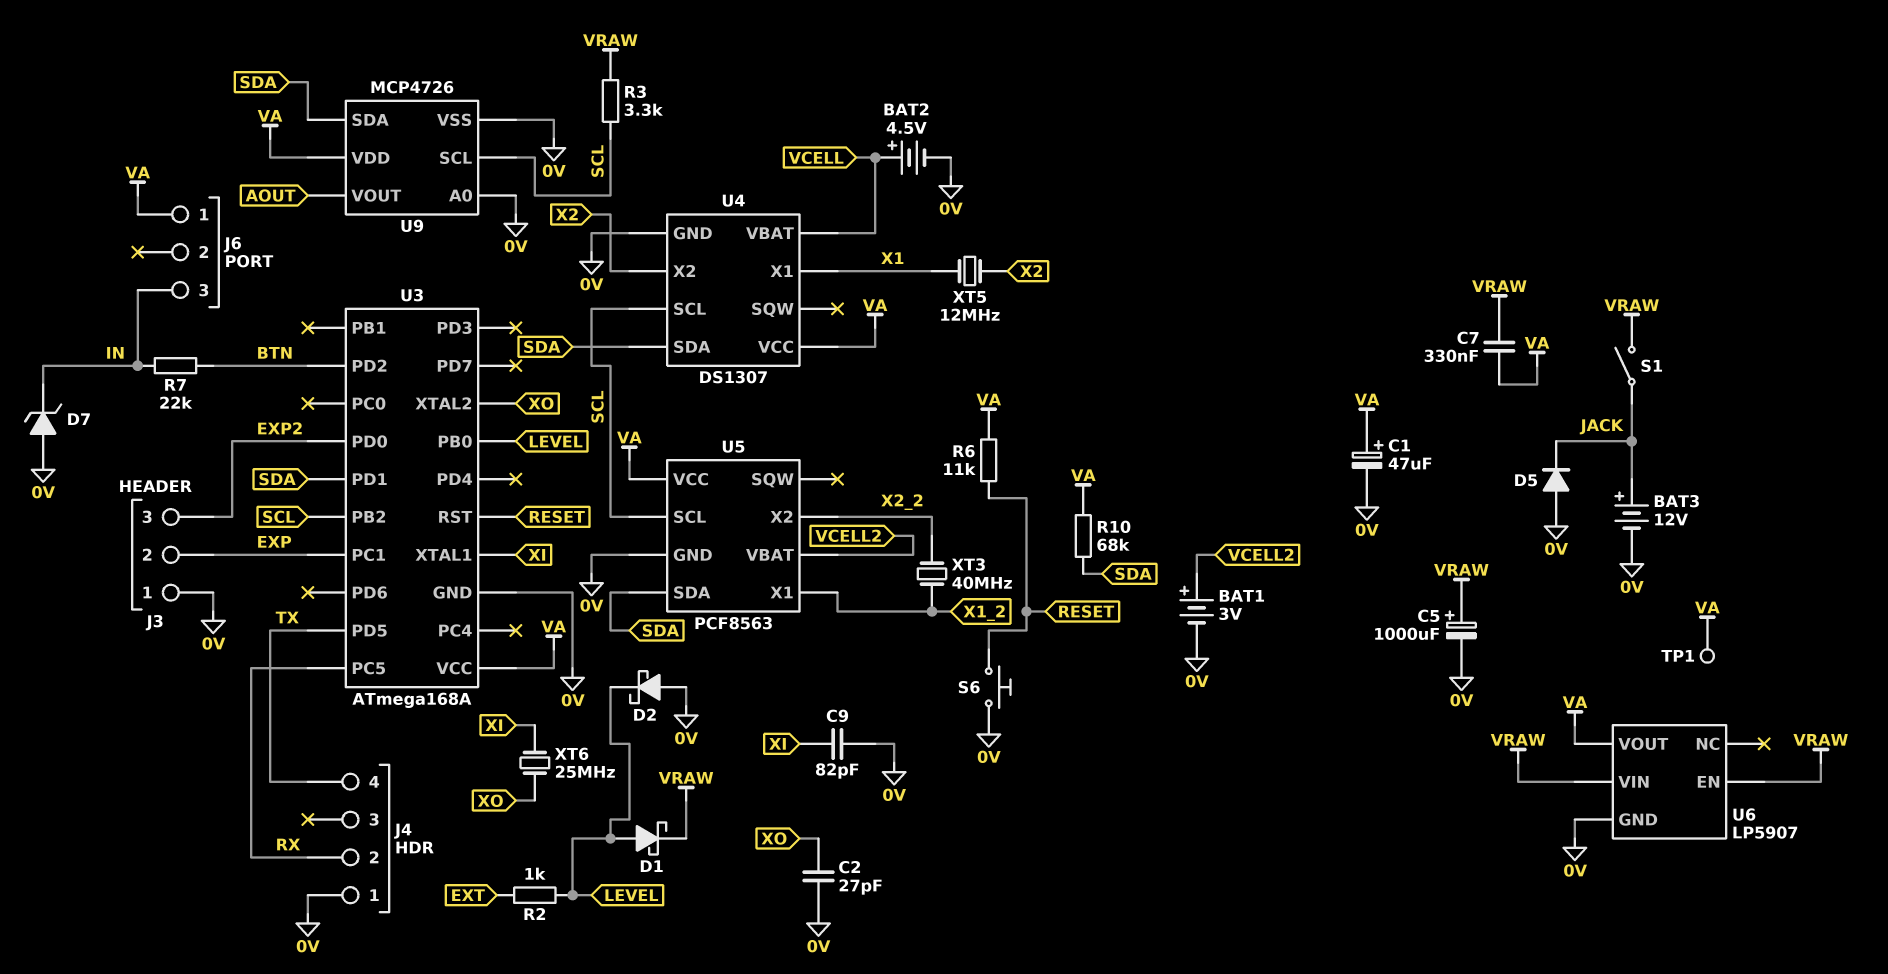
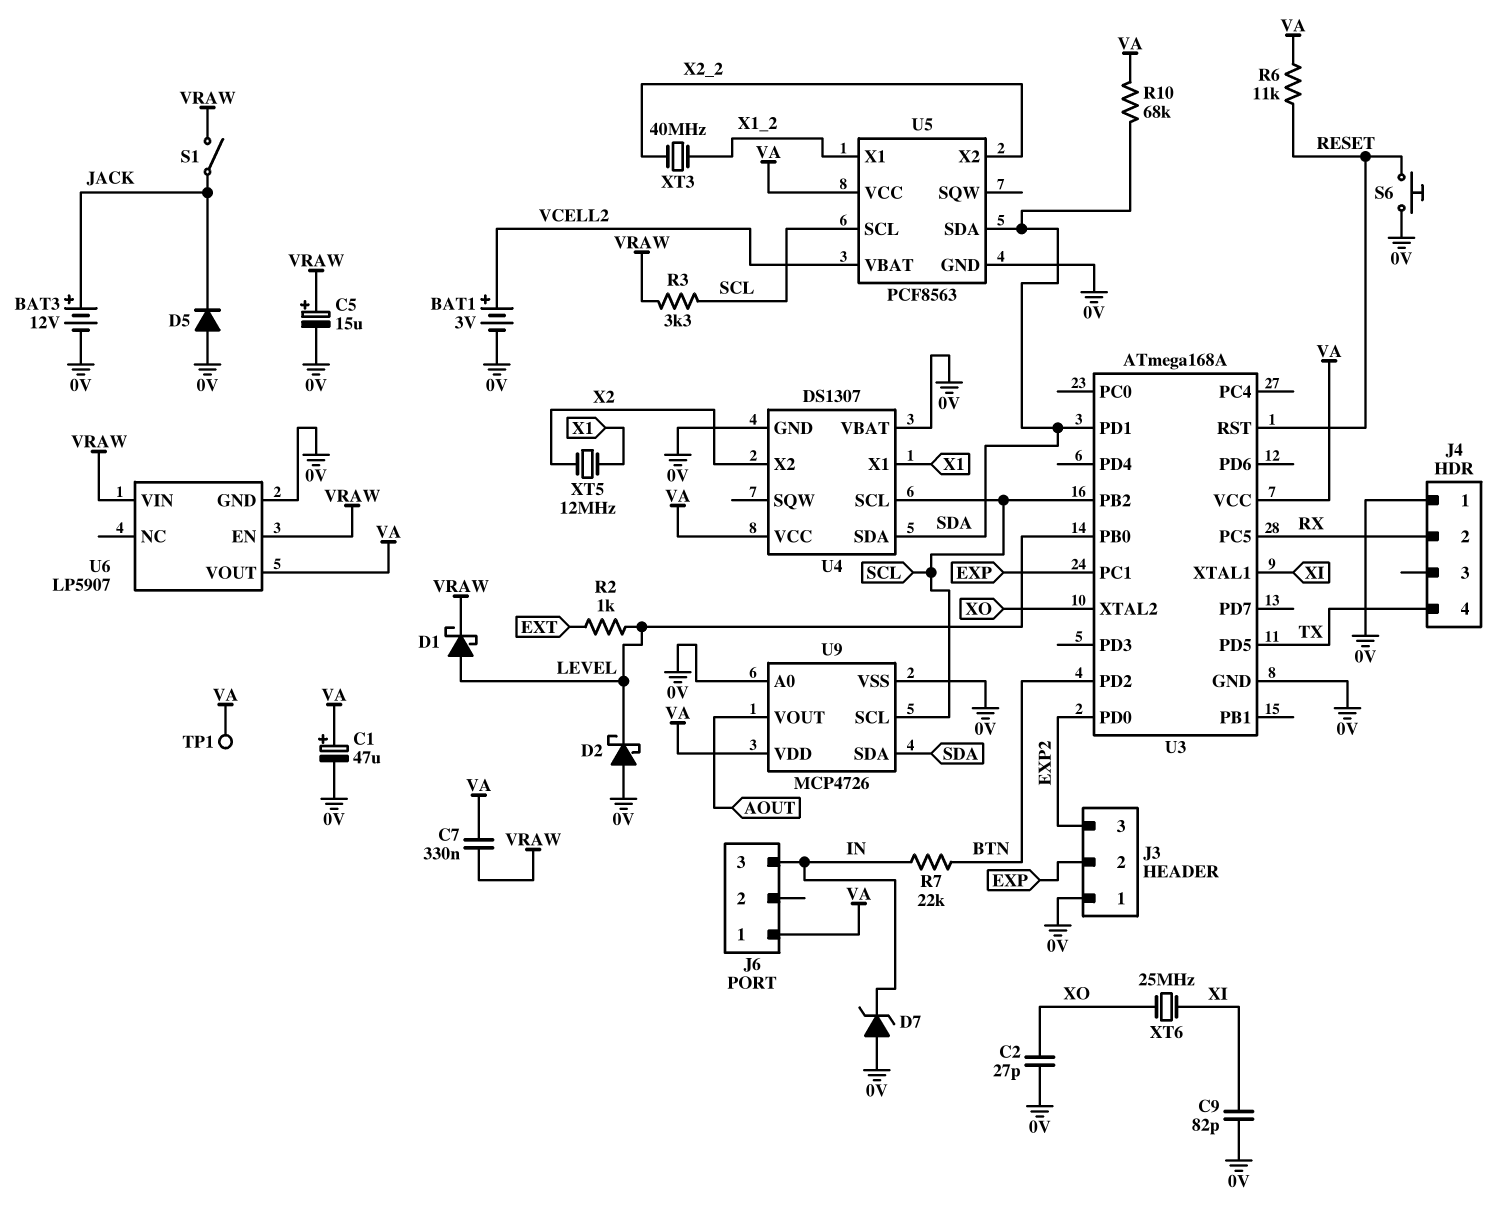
BAT2: 4.5V (plus VCELL, minus 0V) -> none
C5: 1000uF (plus VRAW, minus 0V) -> 15uF (plus VRAW, minus 0V)
U4 pin VBAT: VCELL -> 0V

